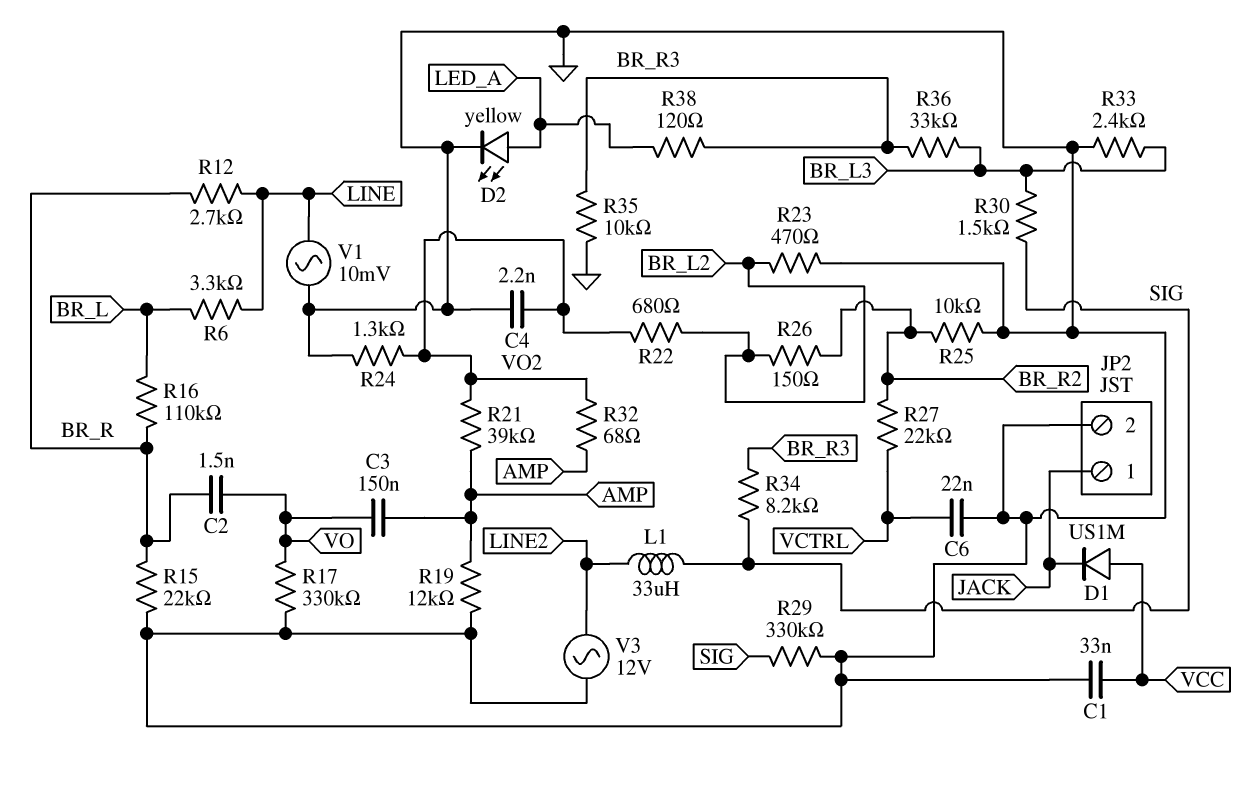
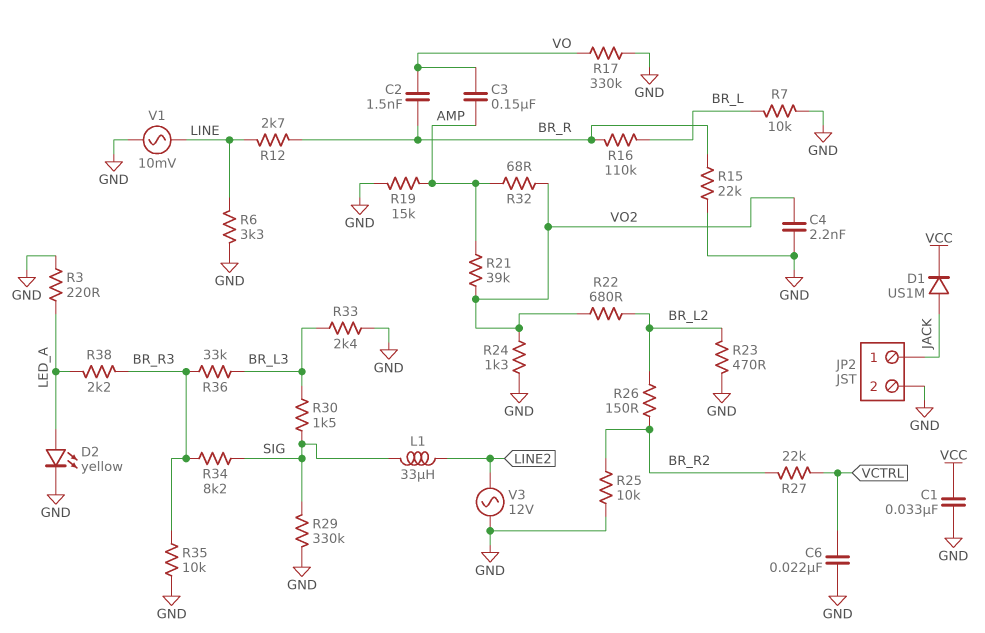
D1: diode US1M (A VCC, K JACK) -> diode US1M (A JACK, K VCC)
R3: none -> 220 (GND, LED_A)
R6: 3.3k (BR_L, LINE) -> 3.3k (GND, LINE)
R7: none -> 10k (BR_L, GND)
R19: 12k (AMP, GND) -> 15k (AMP, GND)
R38: 120 (BR_R3, LED_A) -> 2.2k (BR_R3, LED_A)

